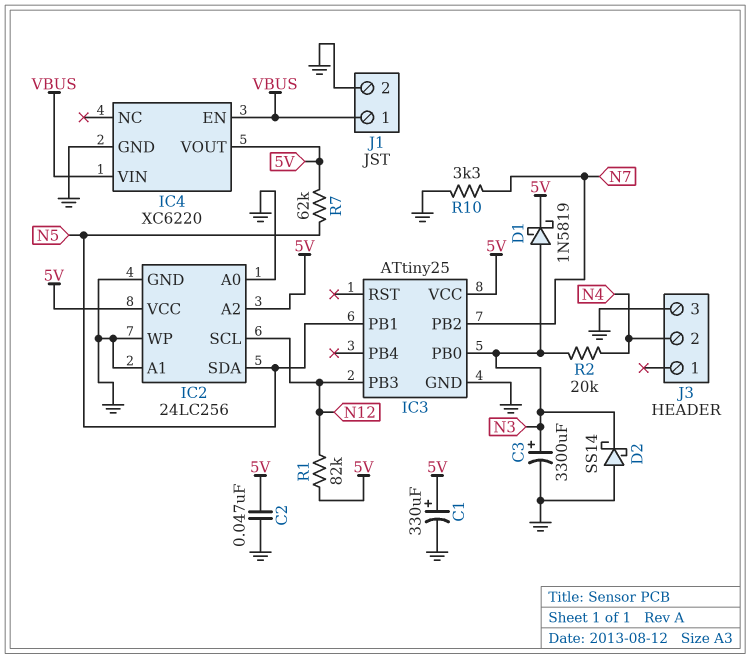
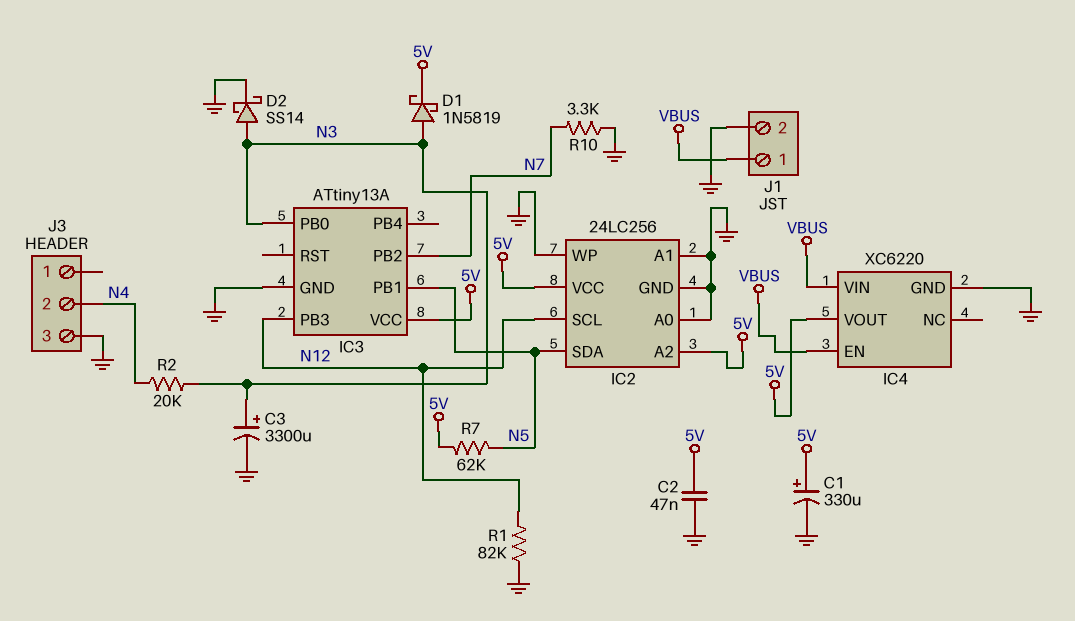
D2: schottky SS14 (A GND, K N3) -> schottky SS14 (A N3, K GND)
IC3: ATtiny25 -> ATtiny13A
R1: 82k (5V, N12) -> 82k (GND, N12)

